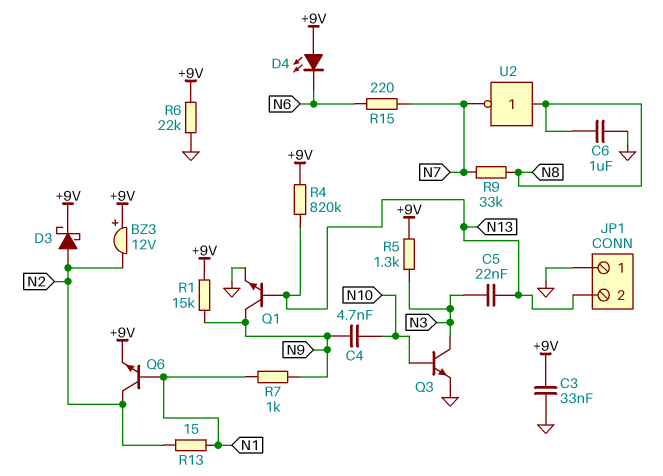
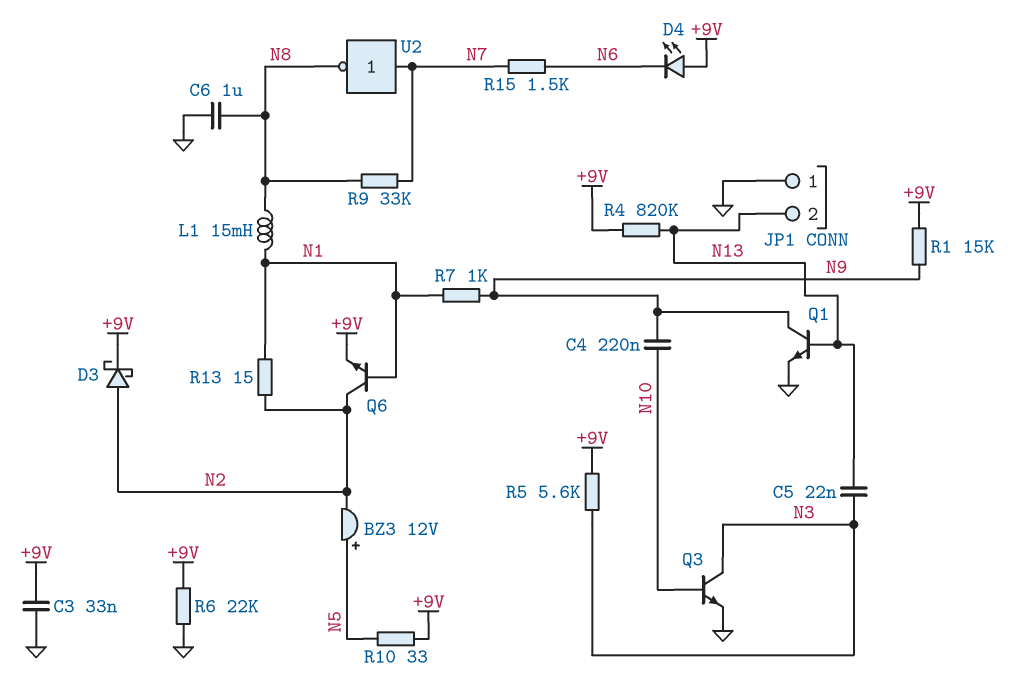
BZ3: buzzer 12V (plus +9V, minus N2) -> buzzer 12V (plus N5, minus N2)
C4: 4.7nF (N9, N10) -> 220nF (N9, N10)
L1: none -> 15mH (N1, N8)
R5: 1.3k (+9V, N3) -> 5.6k (+9V, N3)
R10: none -> 33 (+9V, N5)
R15: 220 (N6, N7) -> 1.5k (N6, N7)
U2: NOT (in N8, out N7) -> NOT (in N7, out N8)

